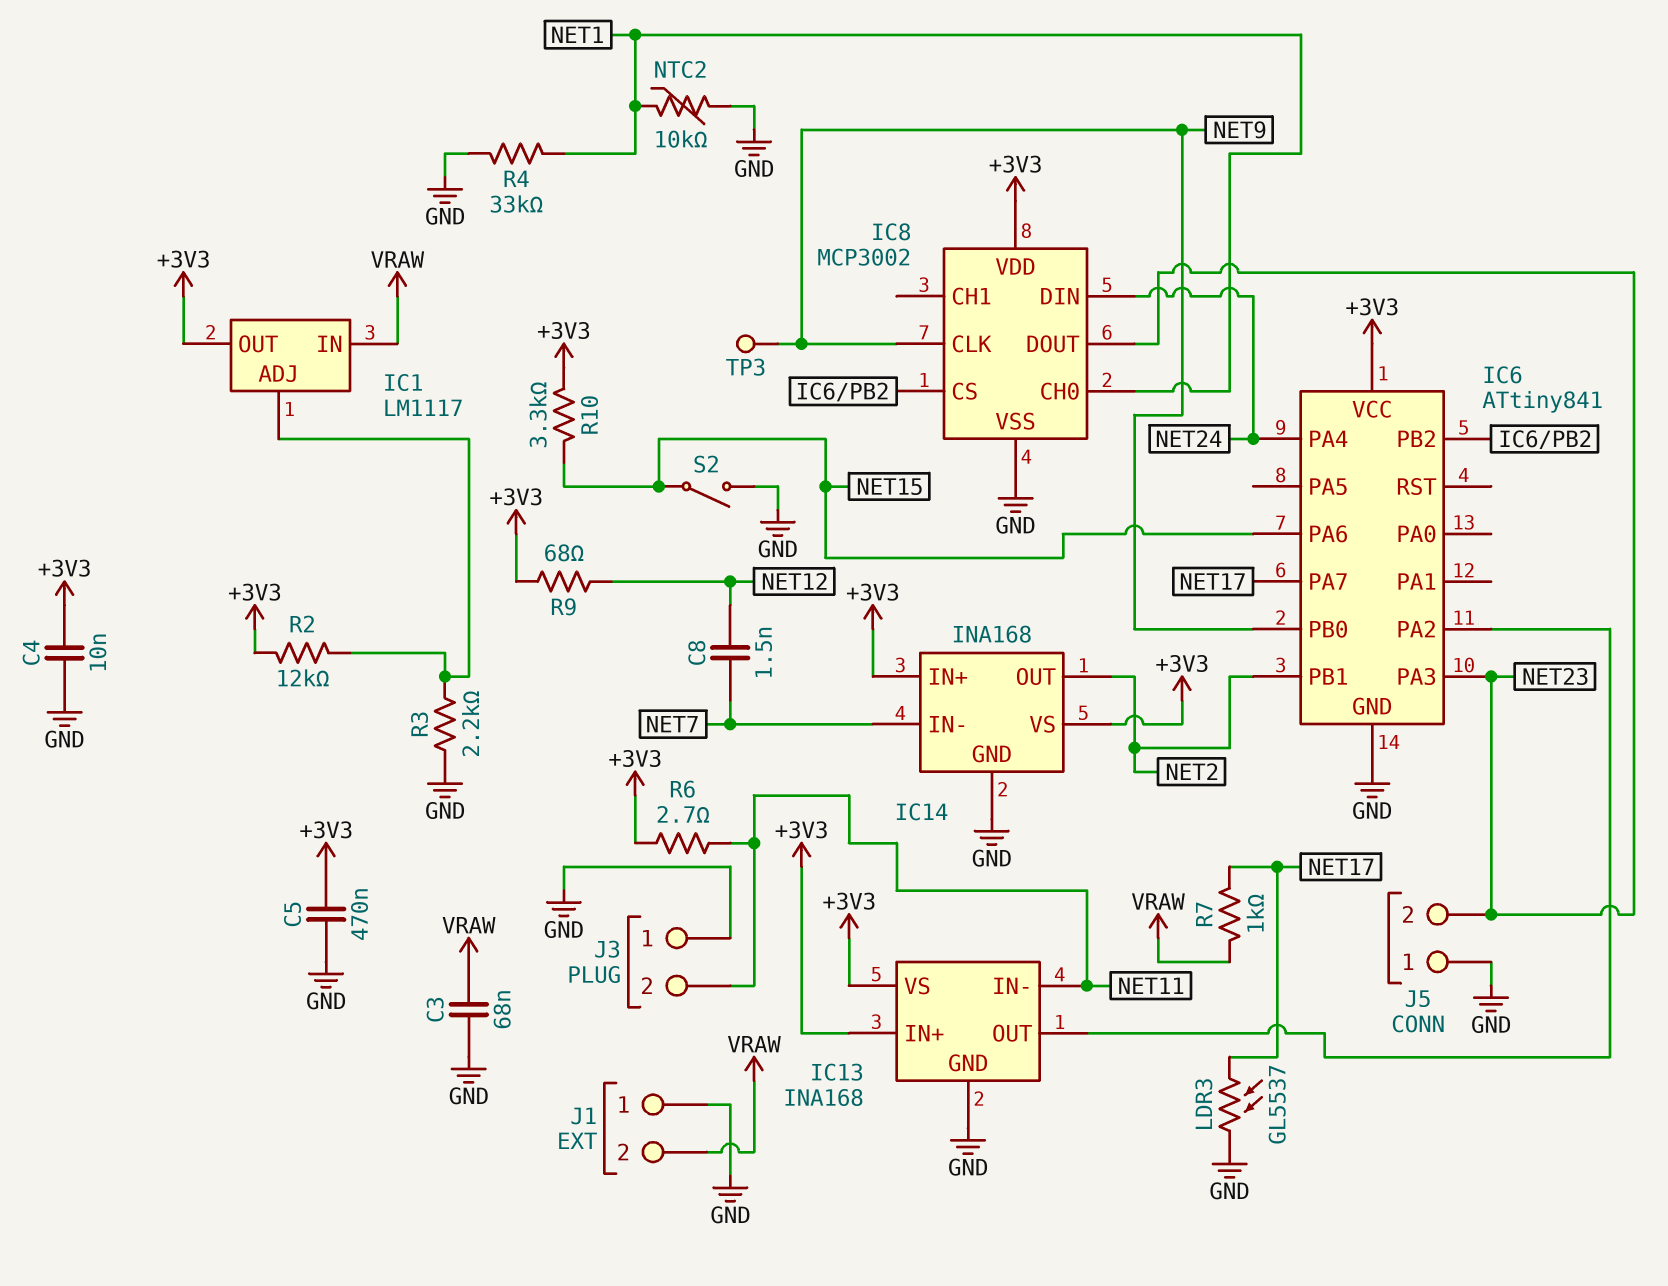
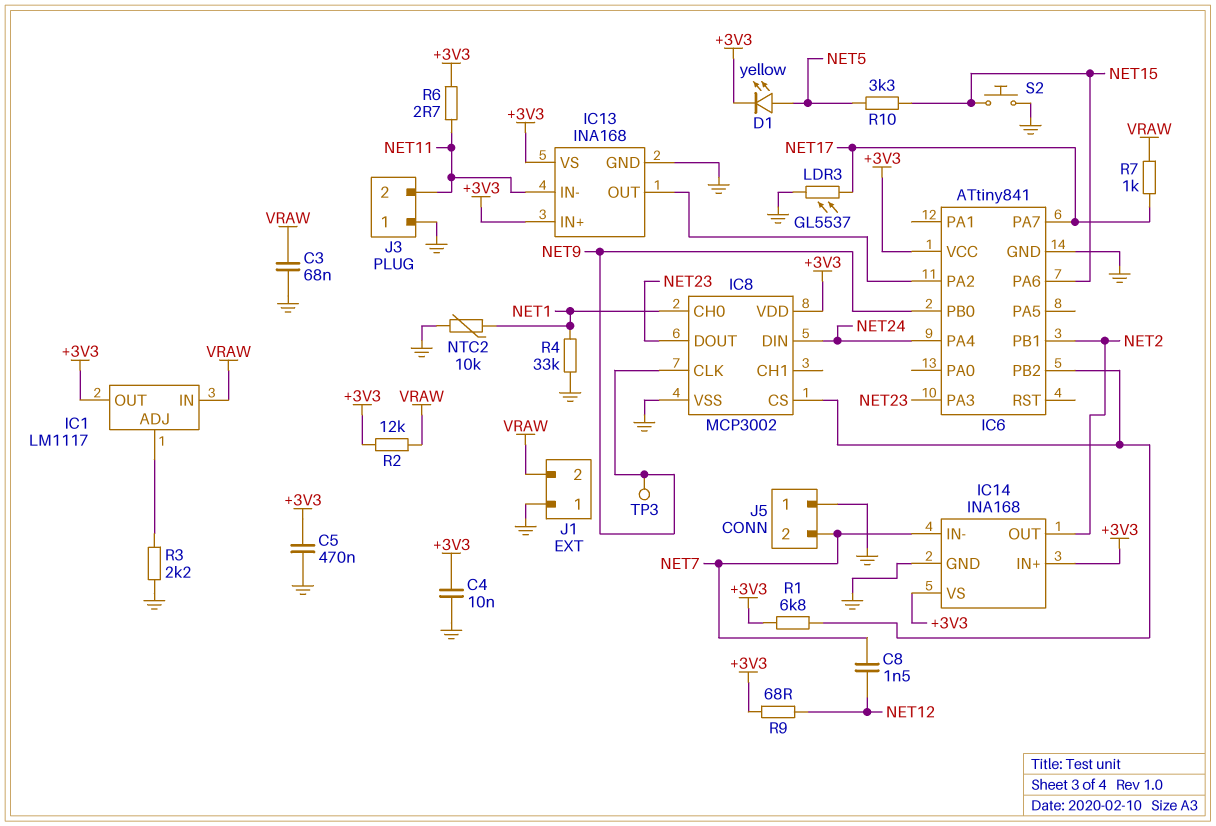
D1: none -> LED yellow (A NET5, K +3V3)
J5 pin 2: NET23 -> NET7
R1: none -> 6.8k (+3V3, IC6/PB2)
R2: 12k (+3V3, IC1/ADJ) -> 12k (+3V3, VRAW)
R10: 3.3k (+3V3, NET15) -> 3.3k (NET5, NET15)
S2: switch (GND, NET15) -> button (GND, NET15)

